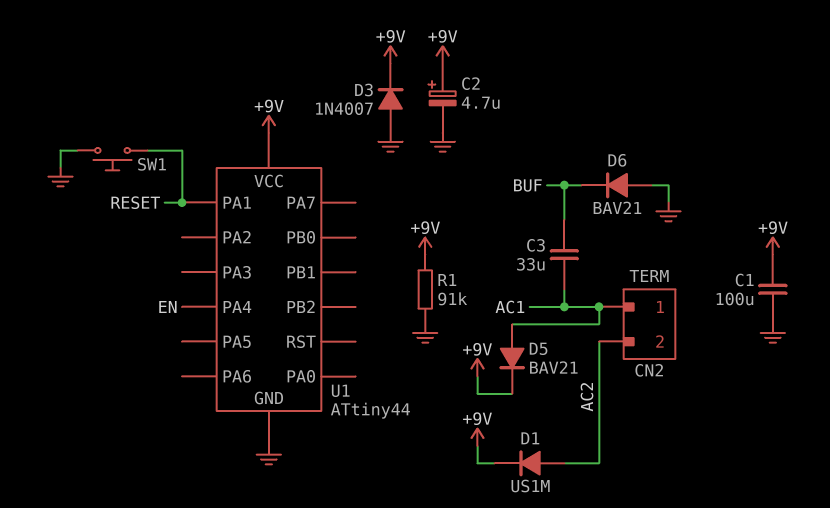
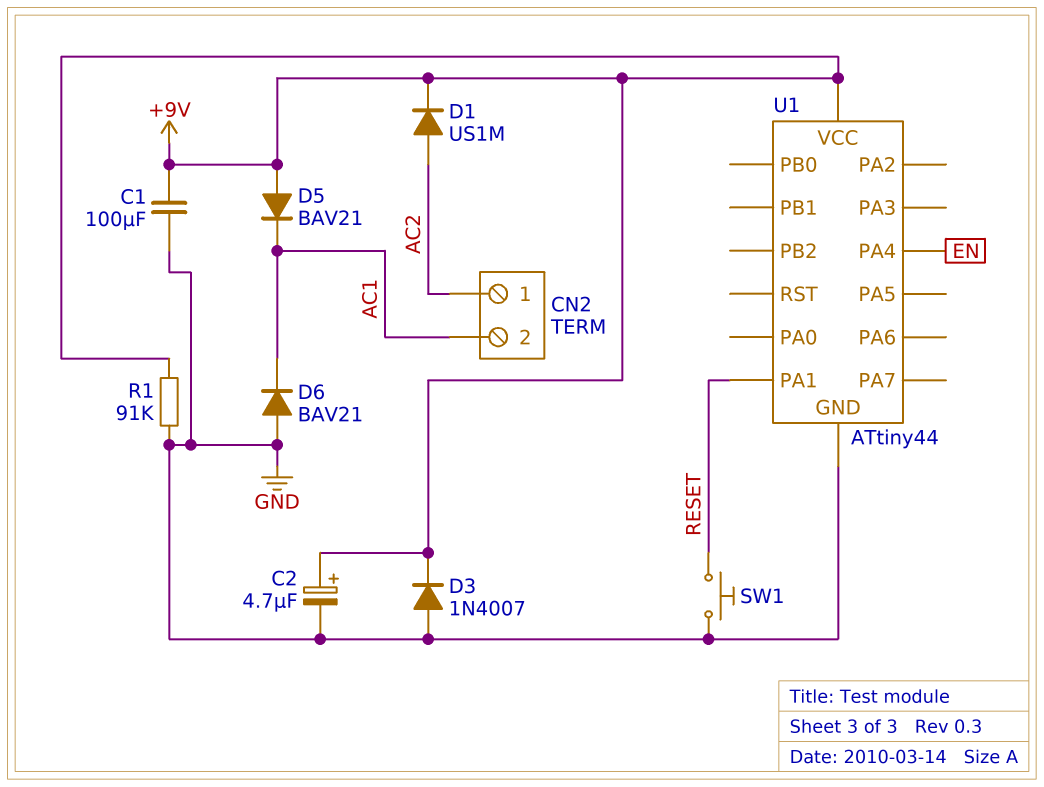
C3: 33uF (AC1, BUF) -> none
CN2 pin 1: AC1 -> AC2
CN2 pin 2: AC2 -> AC1
D5: diode BAV21 (A AC1, K +9V) -> diode BAV21 (A +9V, K AC1)
D6: diode BAV21 (A GND, K BUF) -> diode BAV21 (A GND, K AC1)

